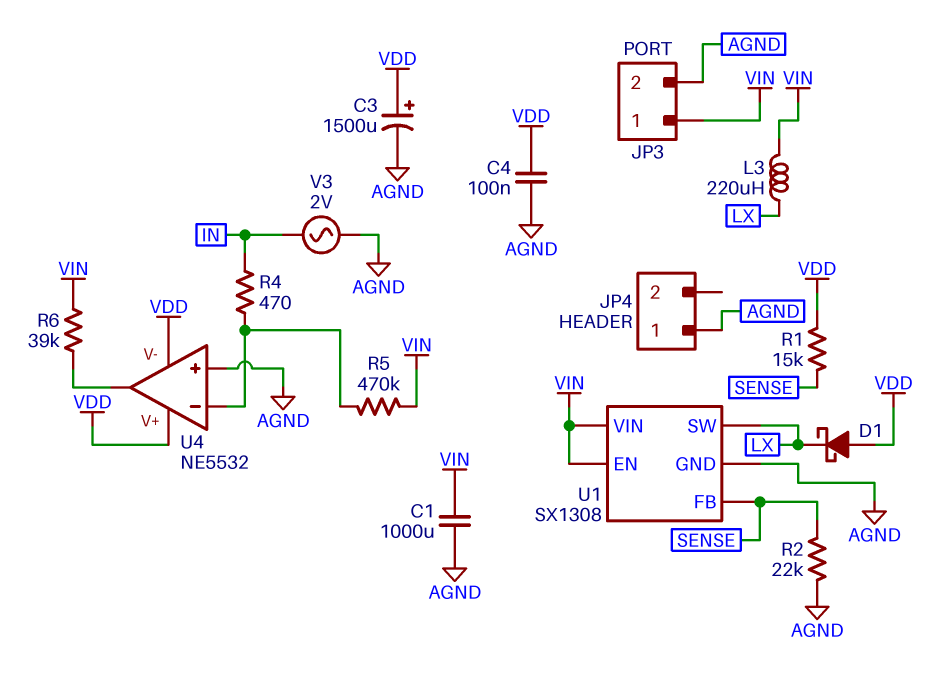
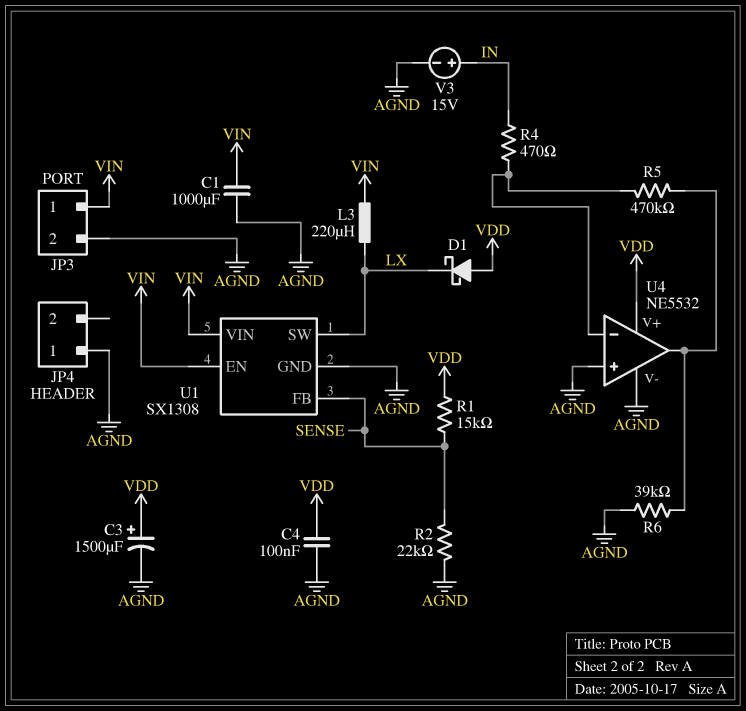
R5: 470k (U4/in-, VIN) -> 470k (U4/in-, U4/out)
R6: 39k (U4/out, VIN) -> 39k (AGND, U4/out)
U4 pin V-: VDD -> AGND
V3: AC 2V (AGND, IN) -> 15V (plus IN, minus AGND)

